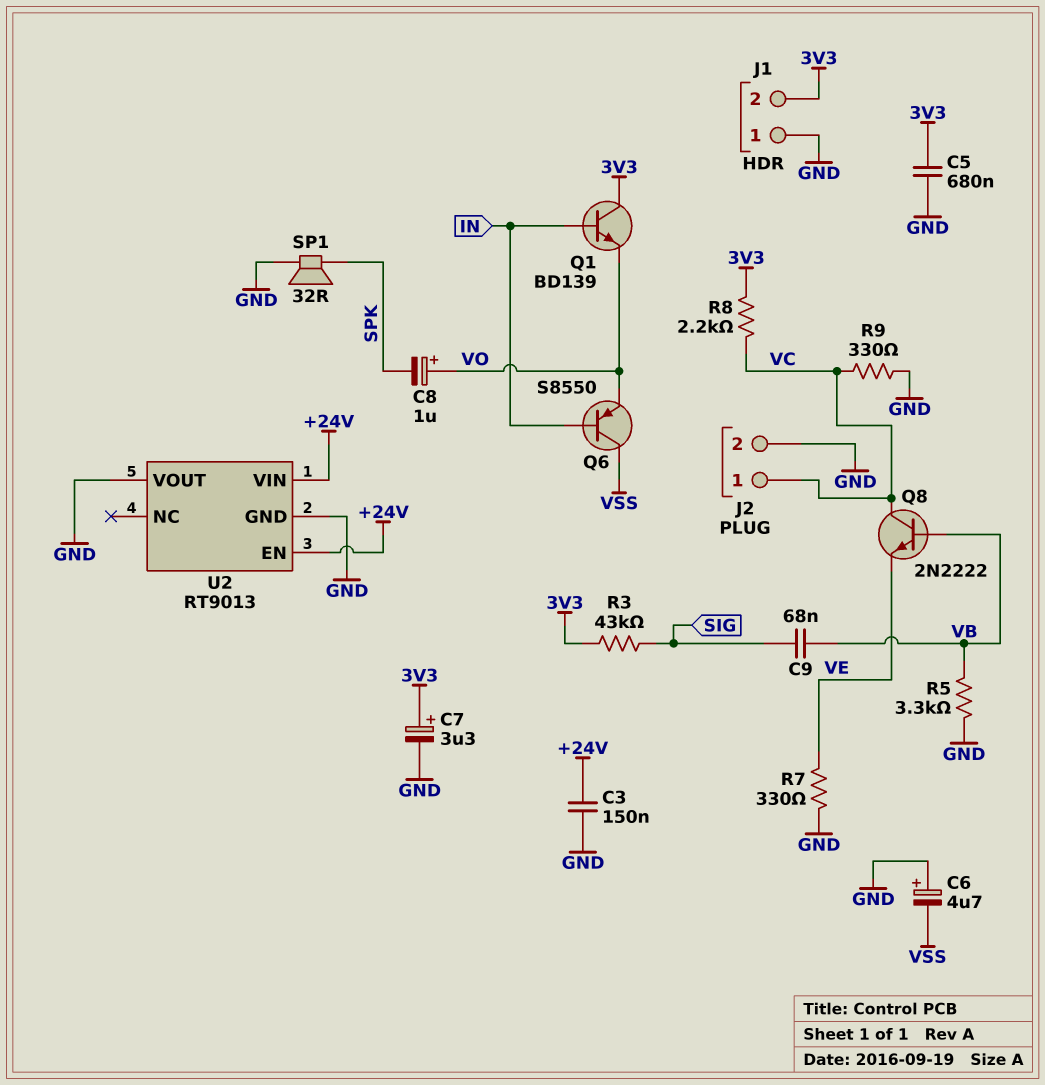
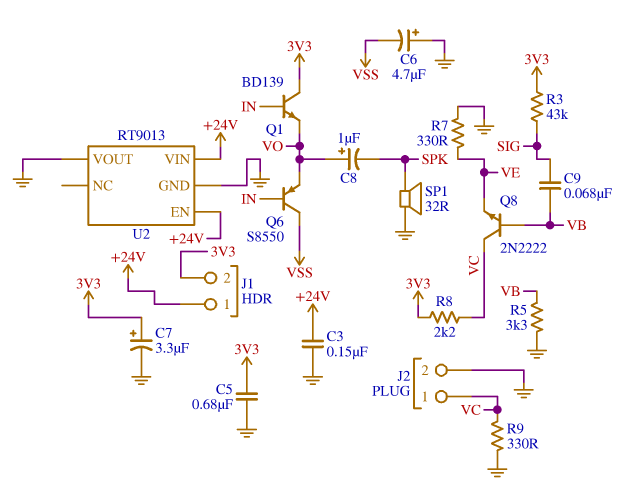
J1 pin 1: GND -> +24V

